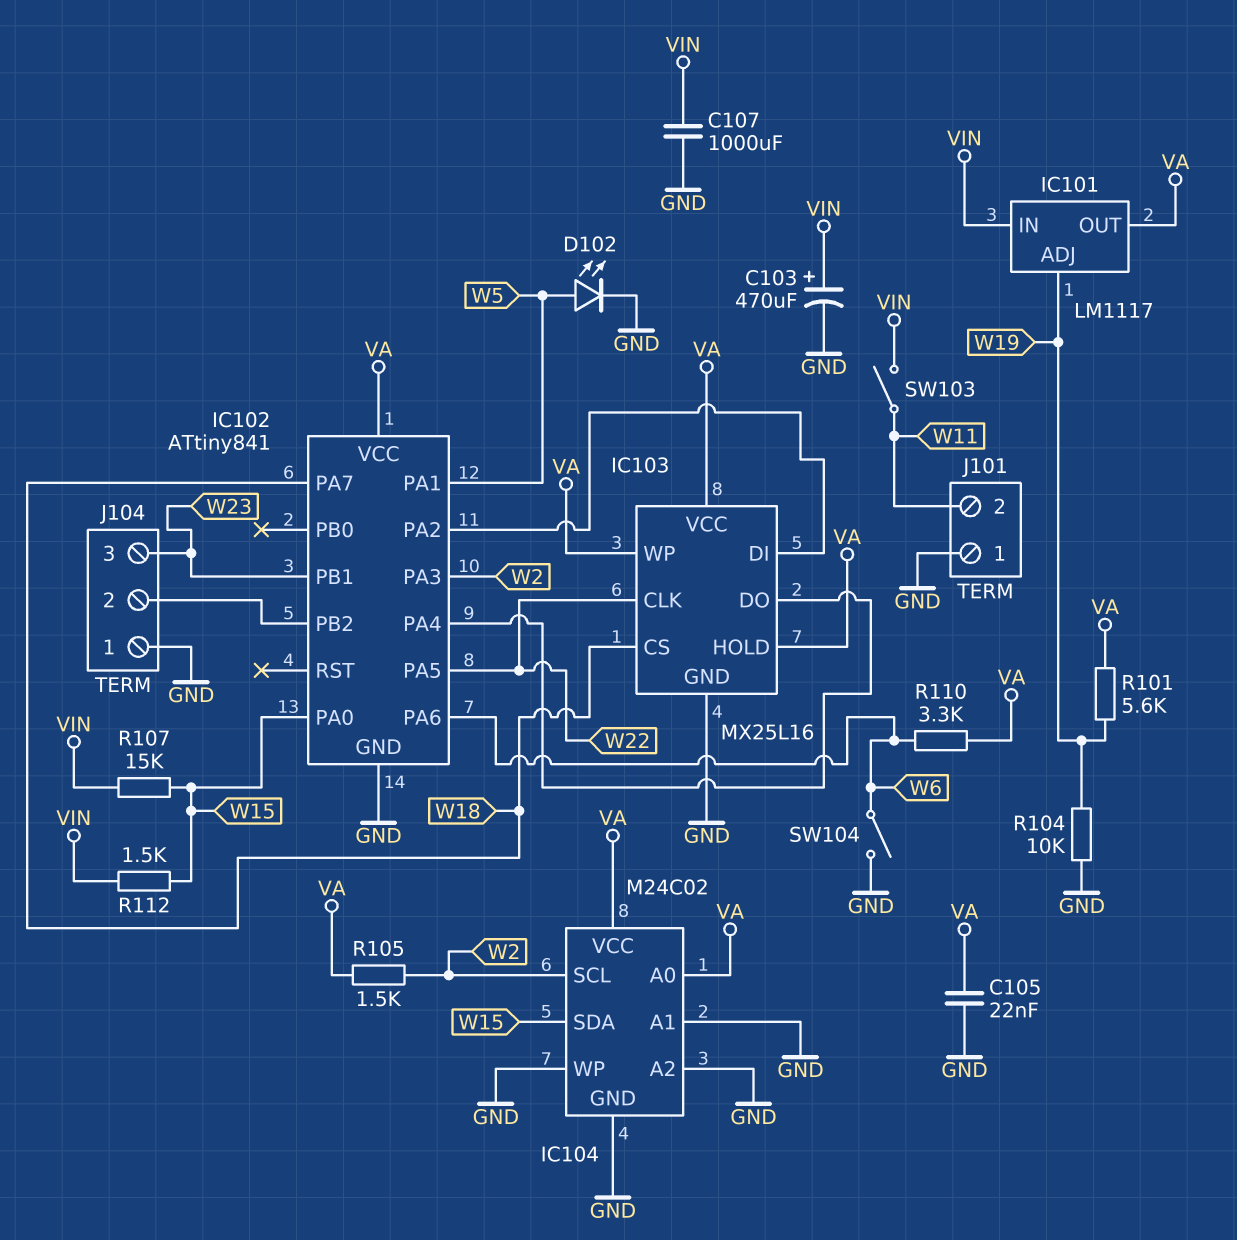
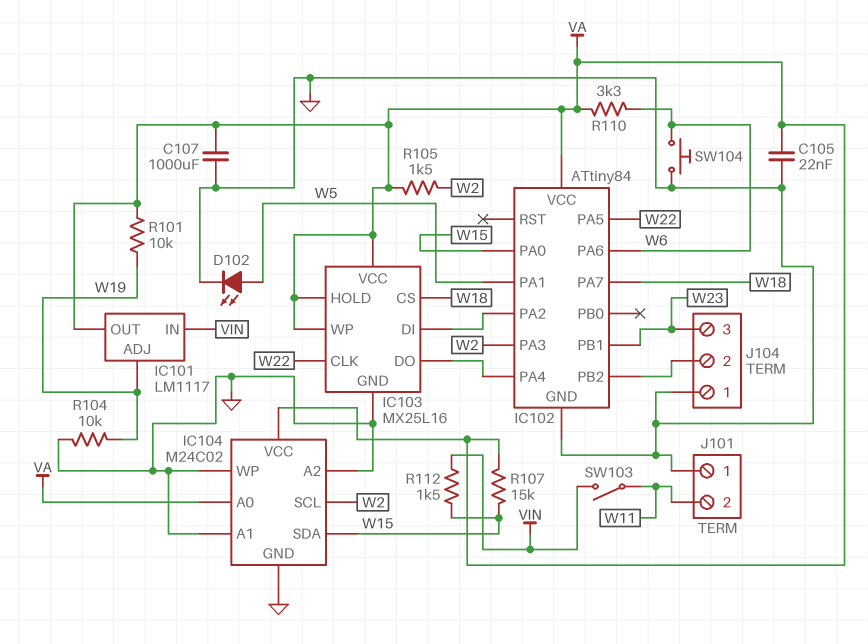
C103: 470uF (plus VIN, minus GND) -> none
C107: 1000uF (GND, VIN) -> 1000uF (GND, VA)
IC102: ATtiny841 -> ATtiny84
R101: 5.6k (VA, W19) -> 10k (VA, W19)
R107: 15k (VIN, W15) -> 15k (VA, W15)
SW104: switch (GND, W6) -> button (GND, W6)

